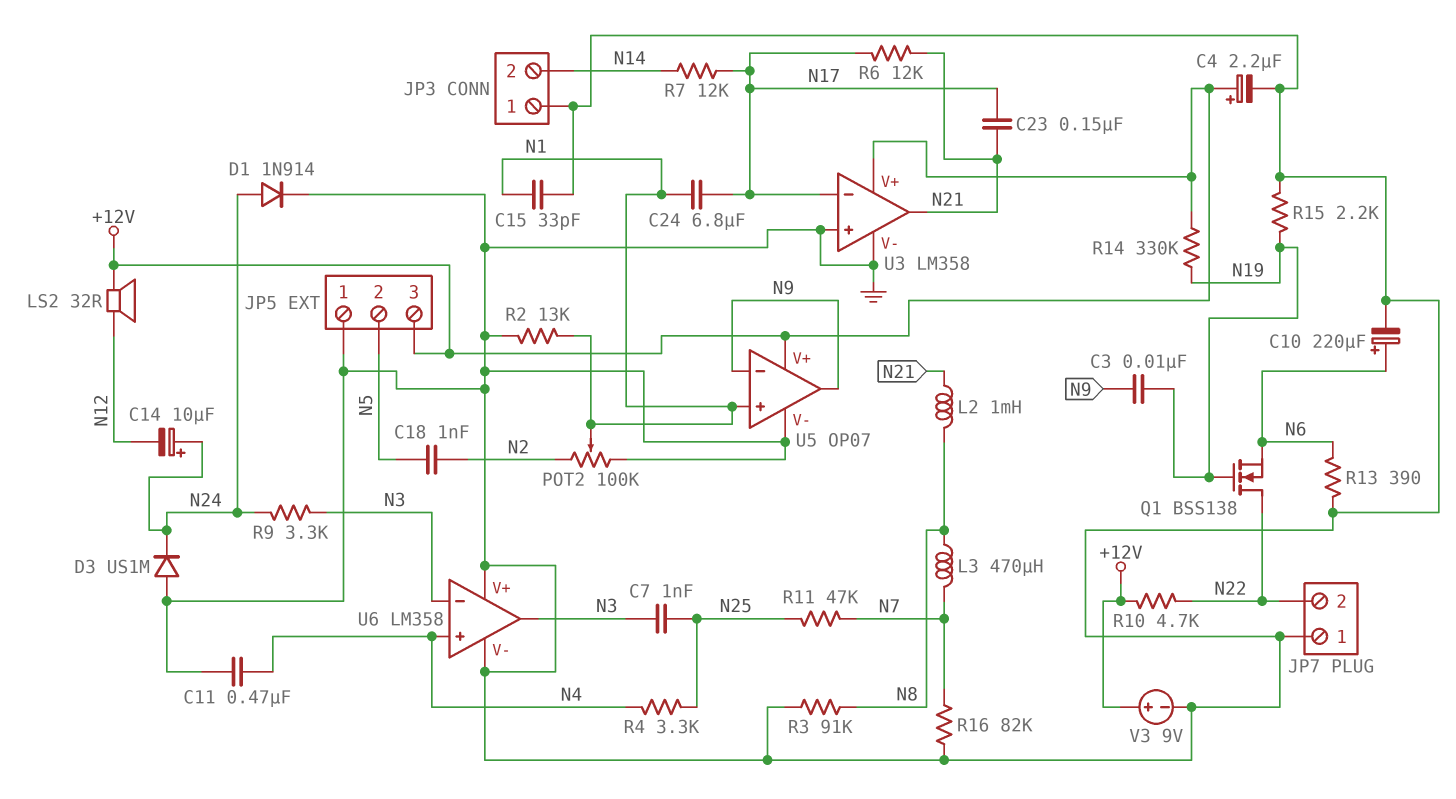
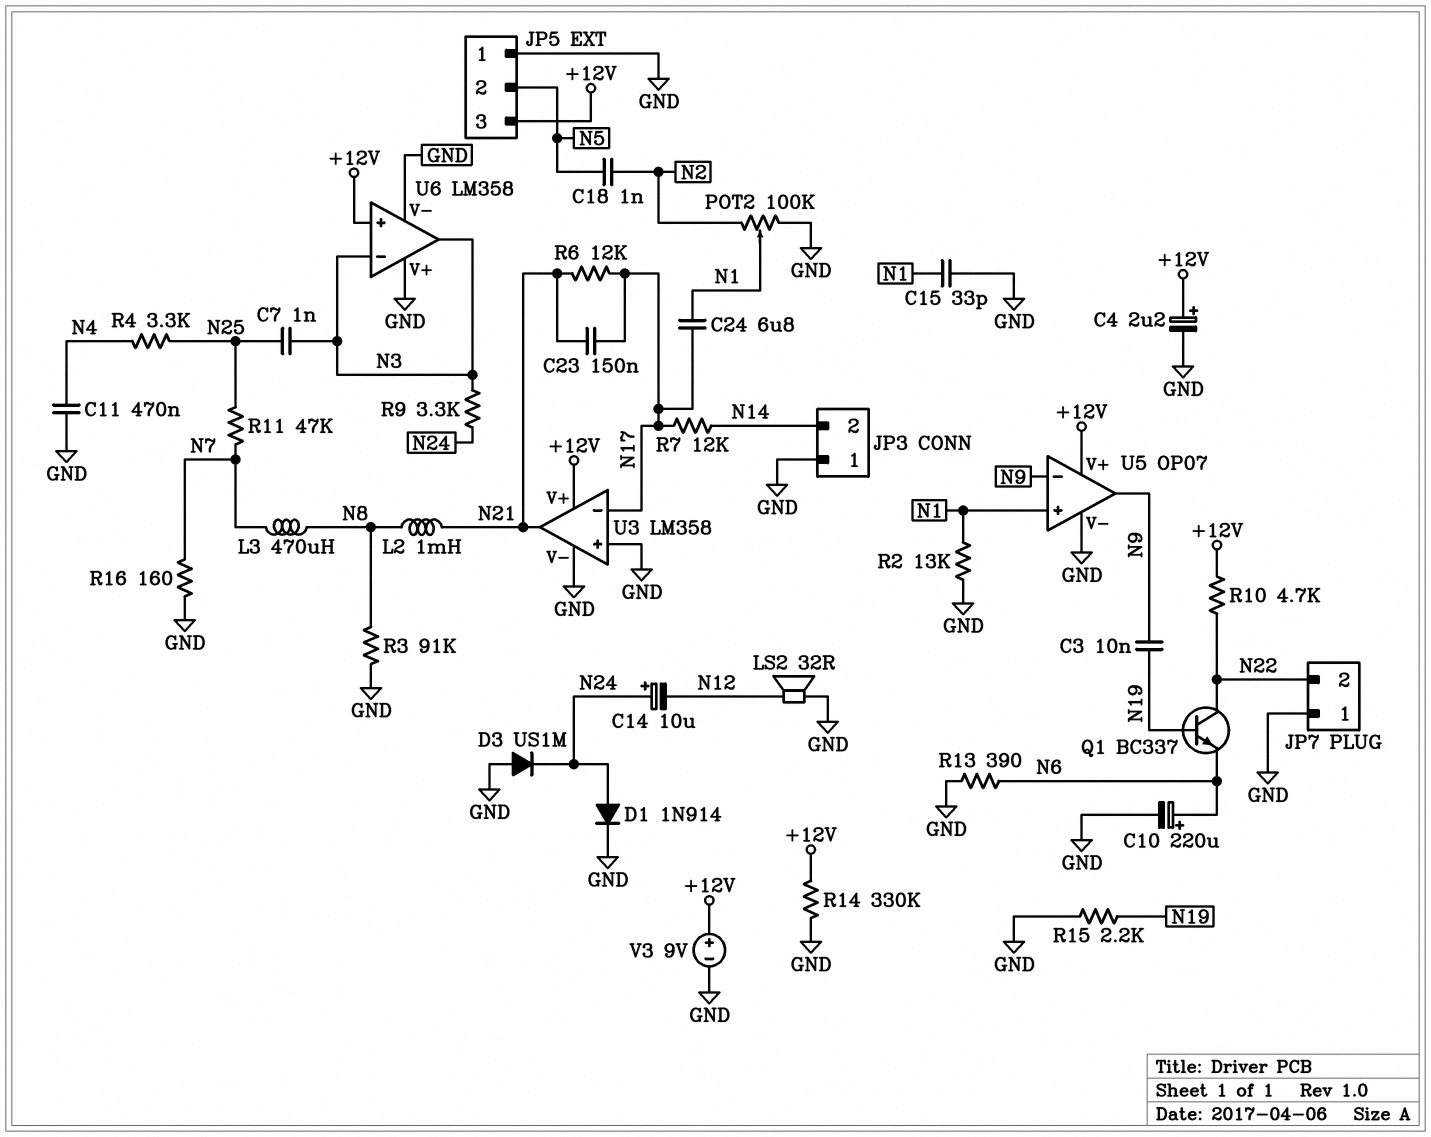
LS2: speaker 32R (+12V, N12) -> speaker 32R (GND, N12)
Q1: NMOS BSS138 (G N19, D N22, S N6) -> NPN BC337 (B N19, C N22, E N6)
R14: 330k (+12V, N19) -> 330k (+12V, GND)
R16: 82k (GND, N7) -> 160 (GND, N7)
U6 pin in+: N4 -> +12V

